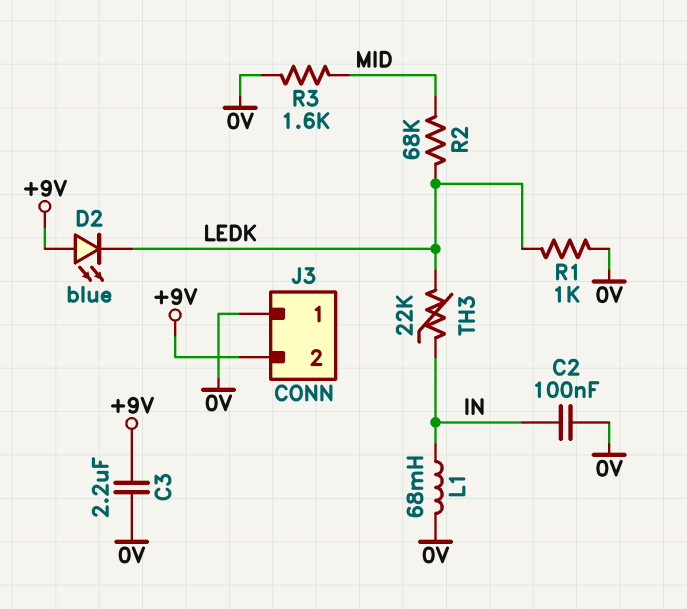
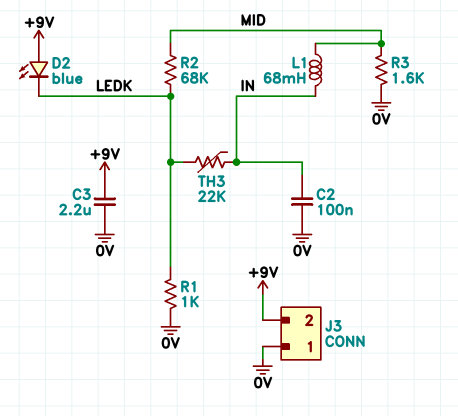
L1: 68mH (0V, IN) -> 68mH (IN, MID)

